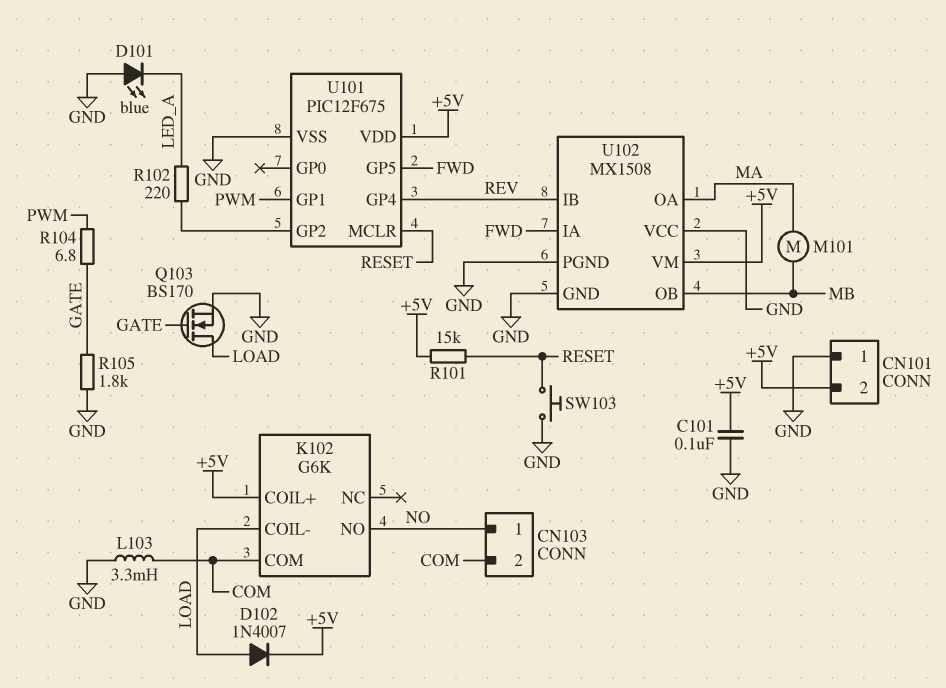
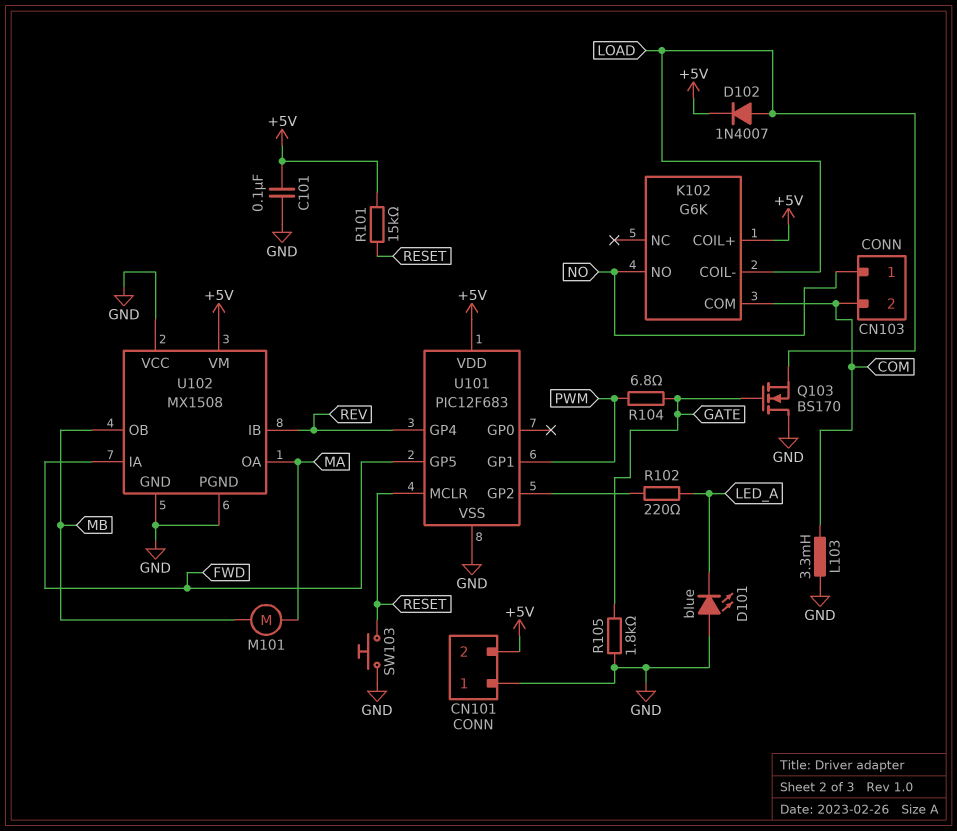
Q103: NMOS BS170 (G GATE, D LOAD, S GND) -> NMOS BS170 (G GATE, D GND, S LOAD)
U101: PIC12F675 -> PIC12F683

